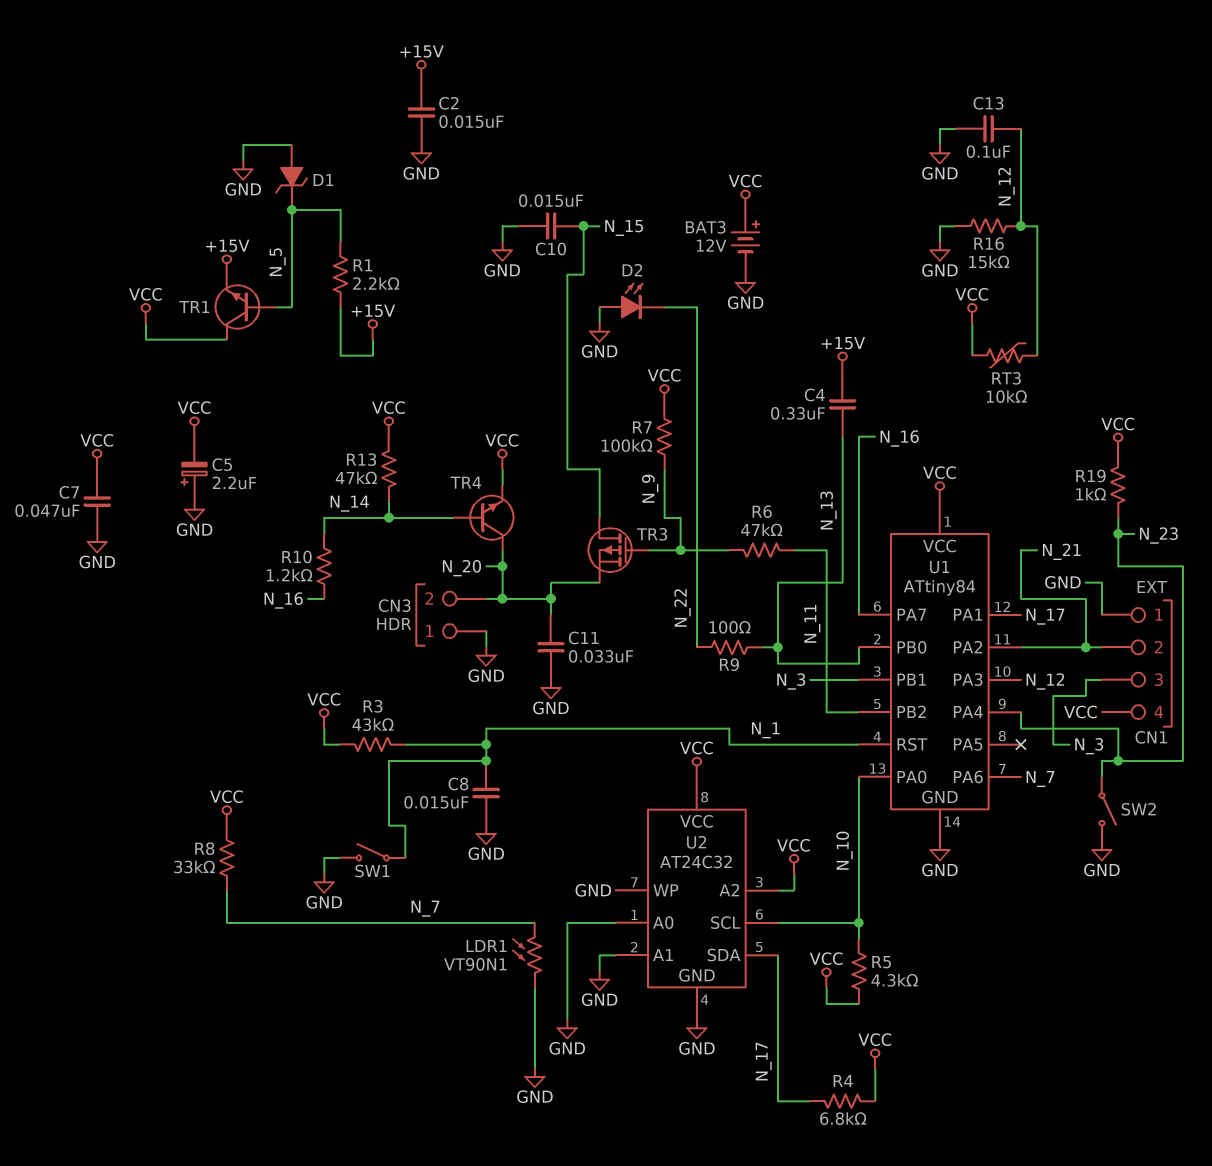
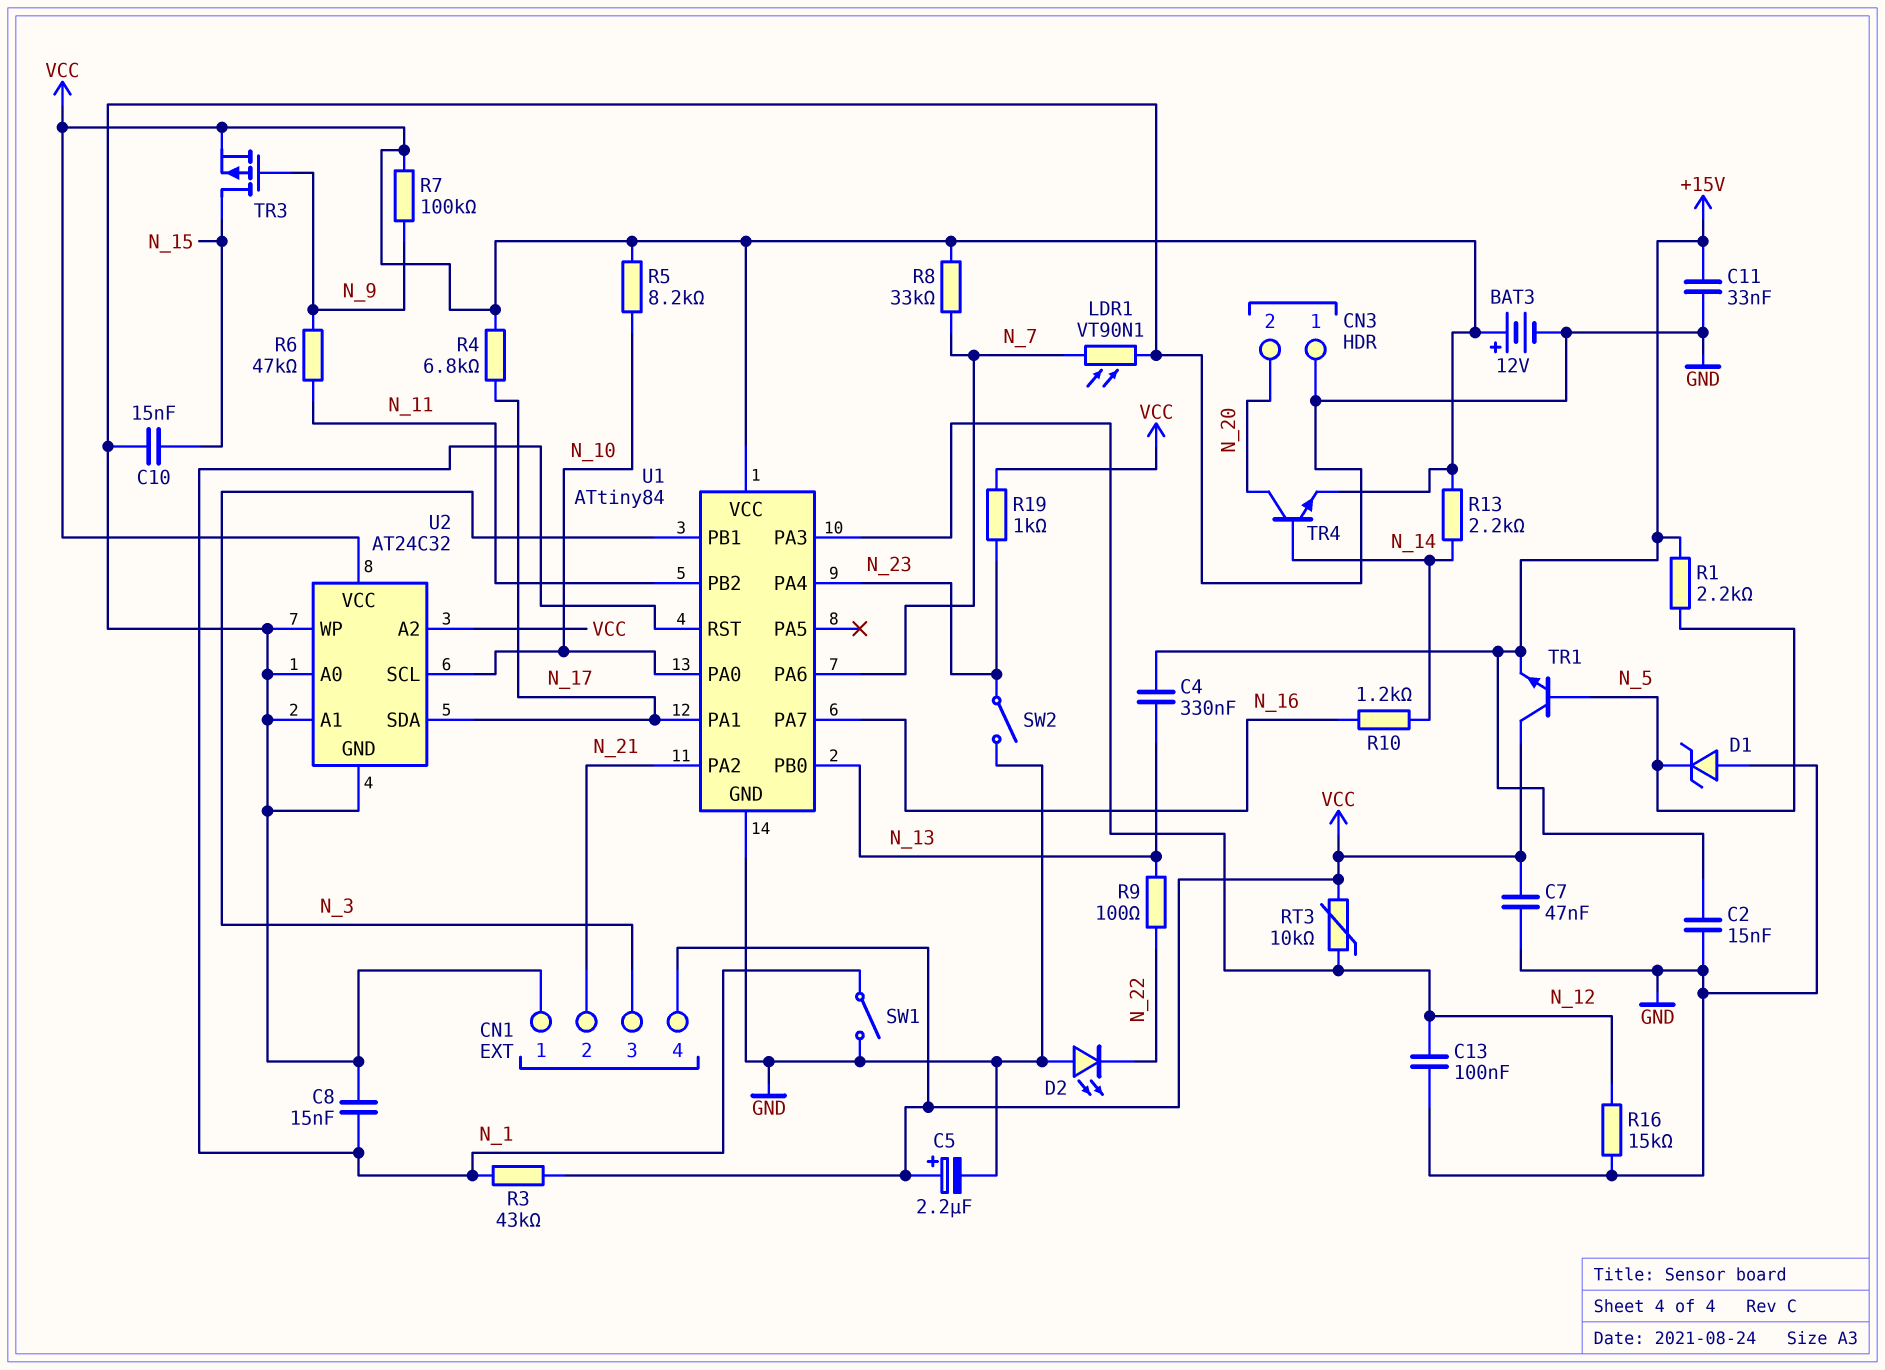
C5: 2.2uF (plus GND, minus VCC) -> 2.2uF (plus VCC, minus GND)
C11: 33nF (GND, N_20) -> 33nF (+15V, GND)
R5: 4.3k (N_10, VCC) -> 8.2k (N_10, VCC)
R13: 47k (N_14, VCC) -> 2.2k (N_14, VCC)
TR3: PMOS (G N_9, D N_15, S N_20) -> PMOS (G N_9, D N_15, S VCC)

